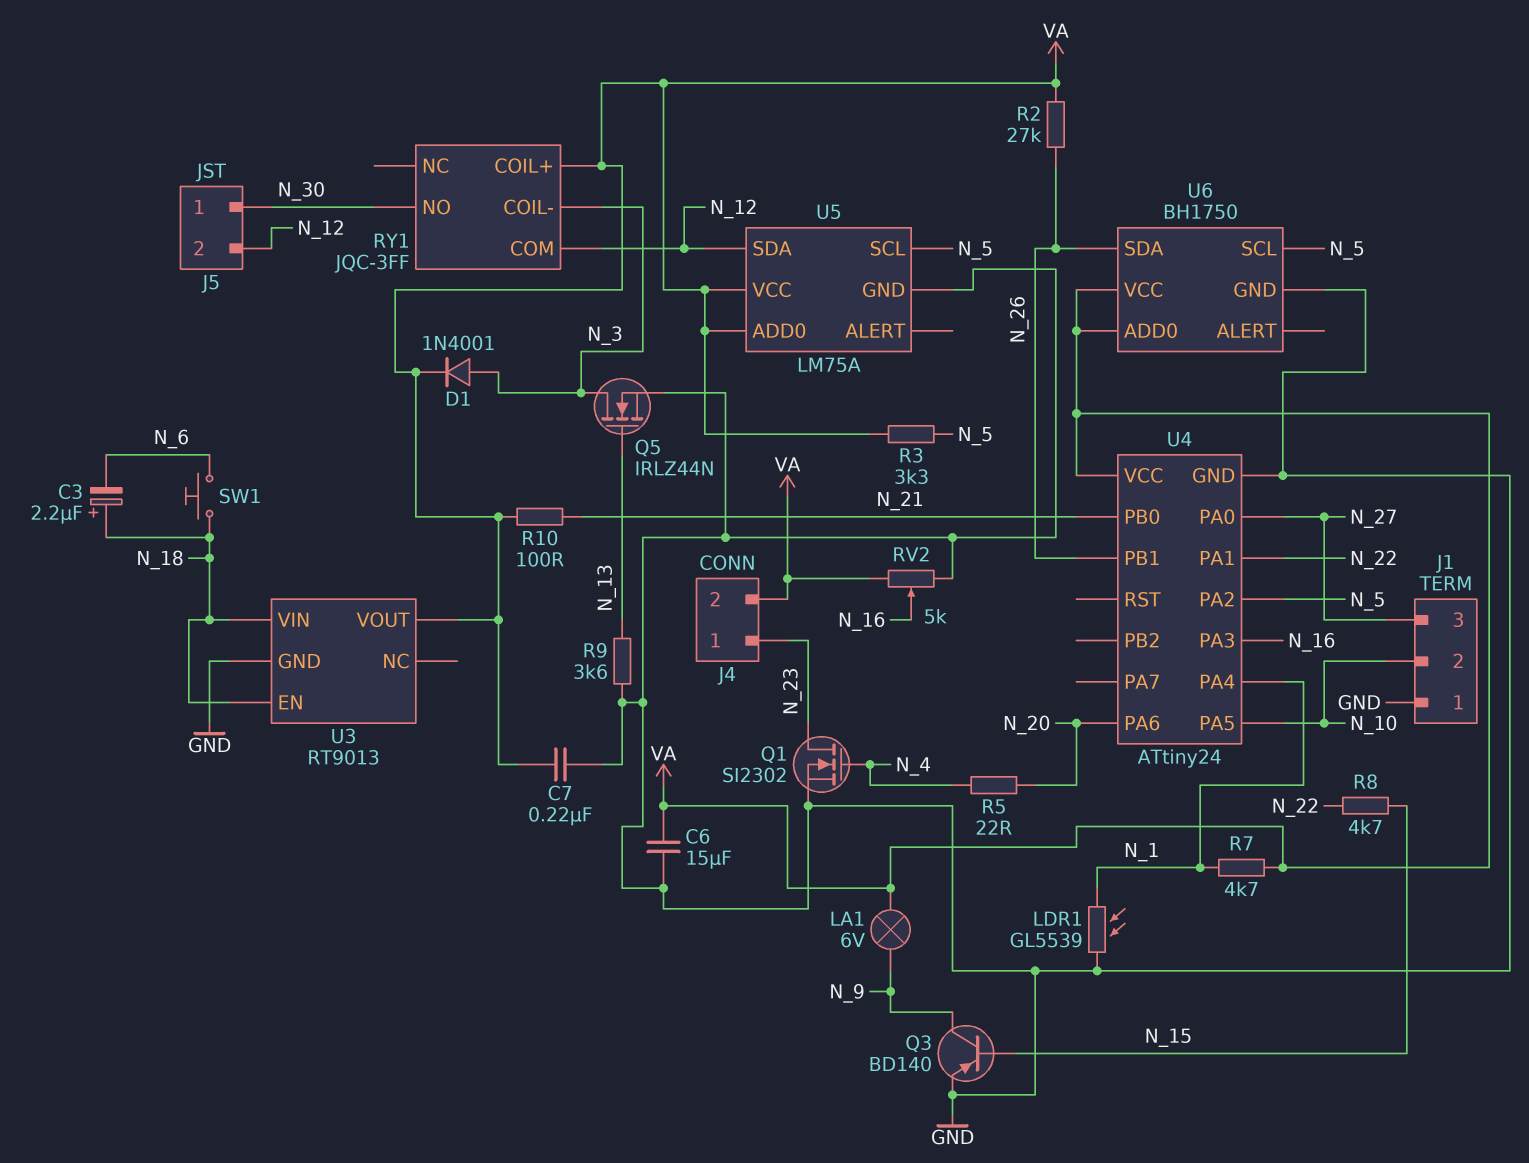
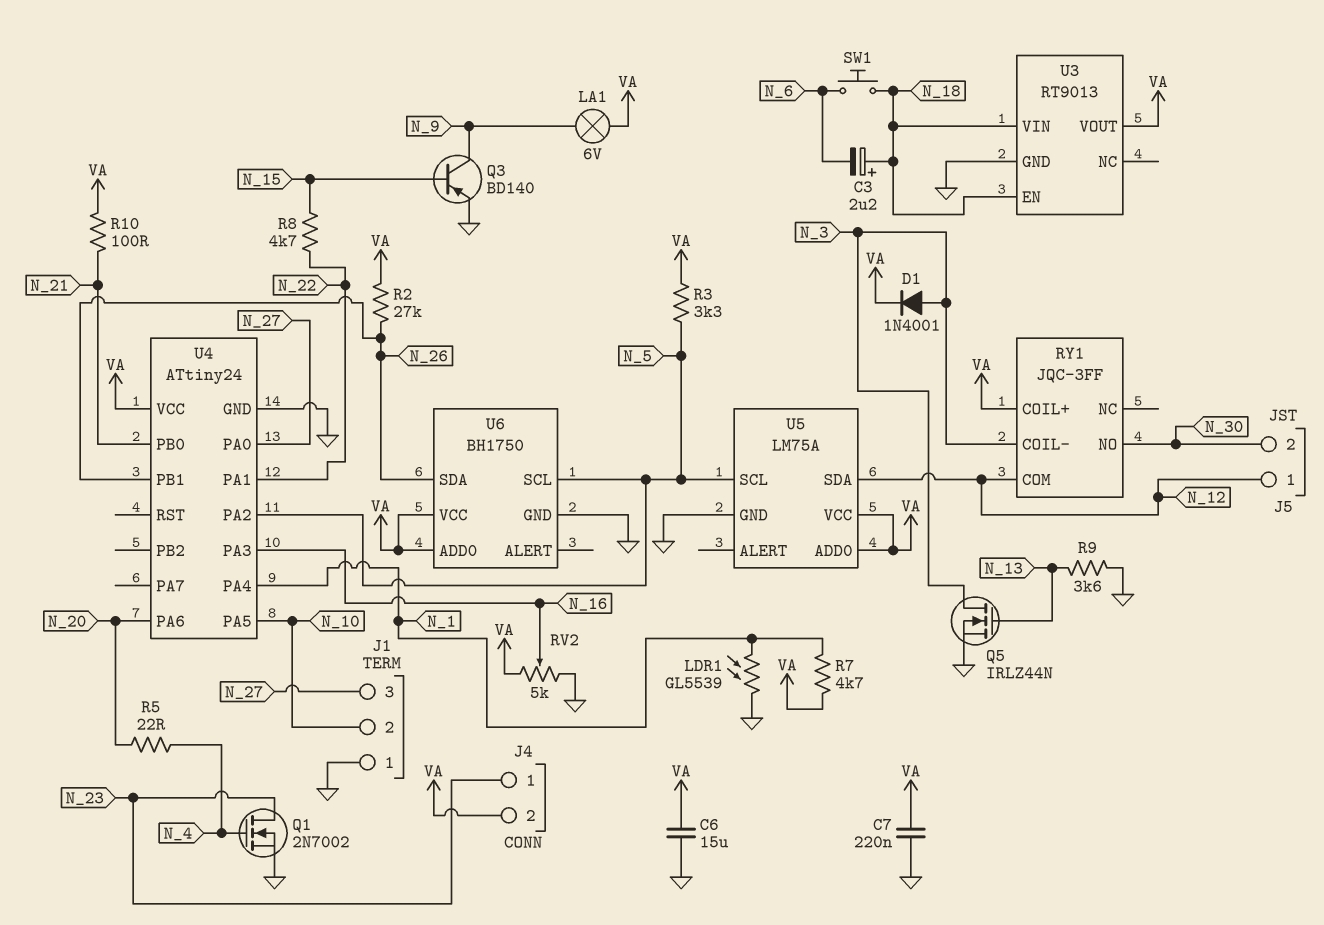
J5 pin 1: N_30 -> N_12
J5 pin 2: N_12 -> N_30
Q1: NMOS SI2302 (G N_4, D N_23, S GND) -> NMOS 2N7002 (G N_4, D N_23, S GND)

